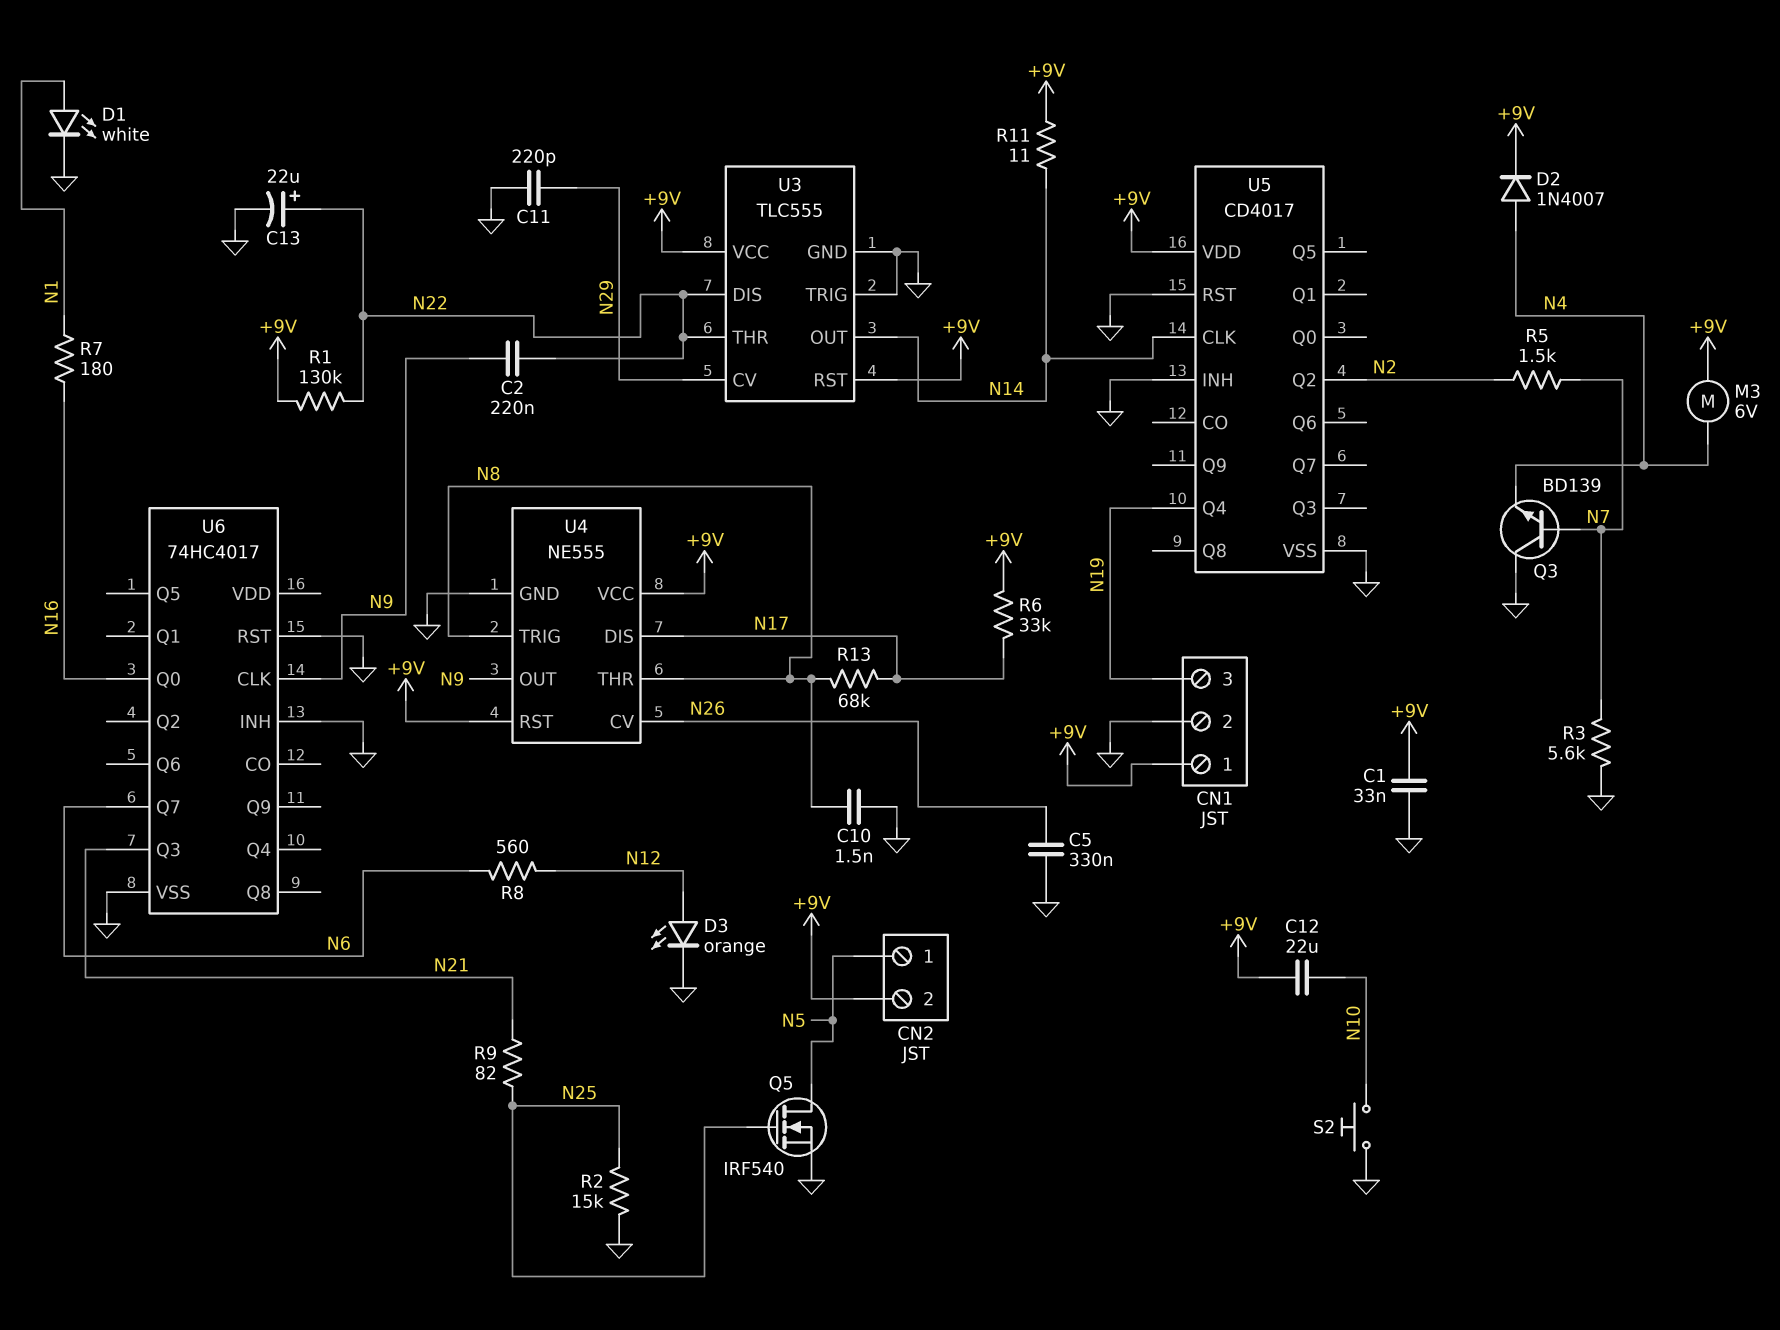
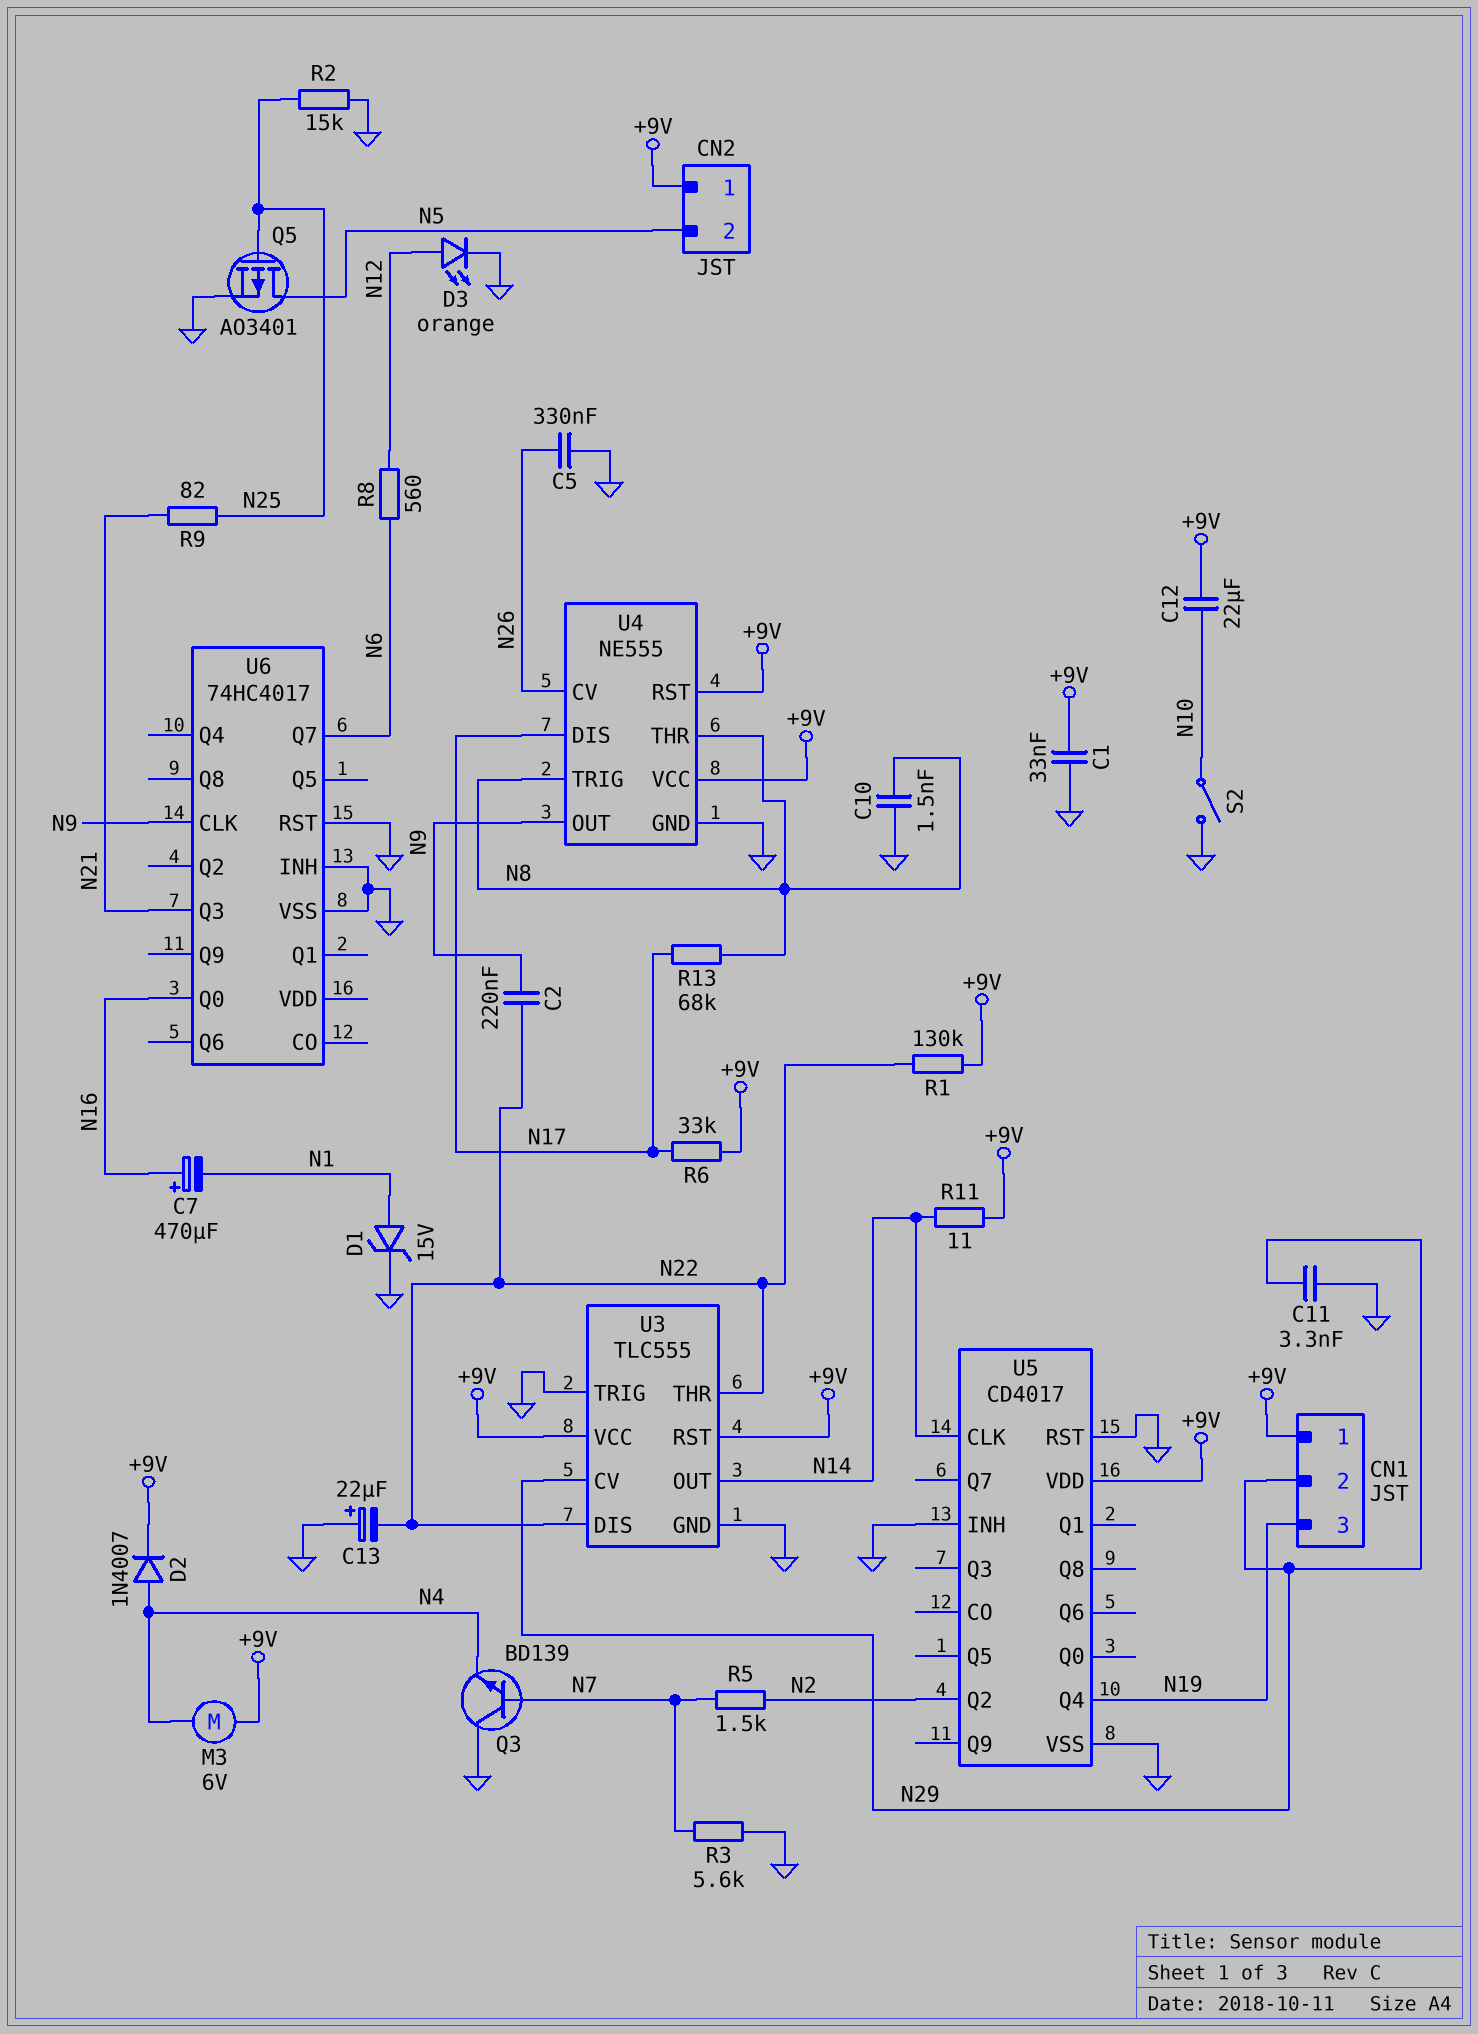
C7: none -> 470uF (plus N16, minus N1)
C11: 220pF (GND, N29) -> 3.3nF (GND, N29)
C13: 22uF (plus N22, minus GND) -> 22uF (plus GND, minus N22)
CN1 pin 2: GND -> N29
CN2 pin 1: N5 -> +9V
CN2 pin 2: +9V -> N5
D1: LED white (A N1, K GND) -> zener 15V (A N1, K GND)
Q5: NMOS IRF540 (G N25, D N5, S GND) -> PMOS AO3401 (G N25, D N5, S GND)
R7: 180 (N1, N16) -> none
S2: button (GND, N10) -> switch (GND, N10)

